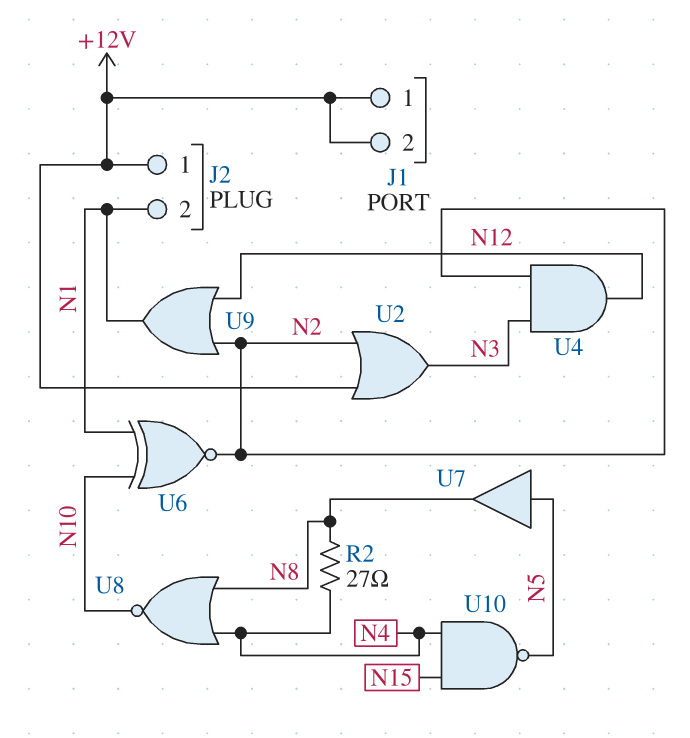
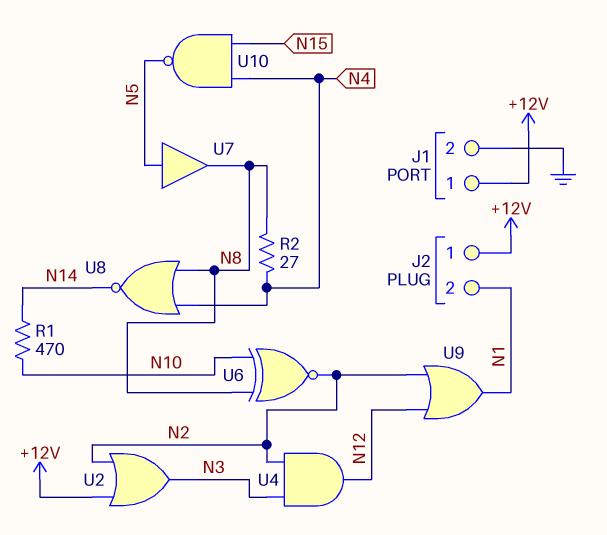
J1 pin 2: +12V -> GND
R1: none -> 470 (N10, N14)
U6: XNOR (in N1, in N10, out N2) -> XNOR (in N8, in N10, out N2)
U8: NOR (in N4, in N8, out N10) -> NOR (in N4, in N8, out N14)

